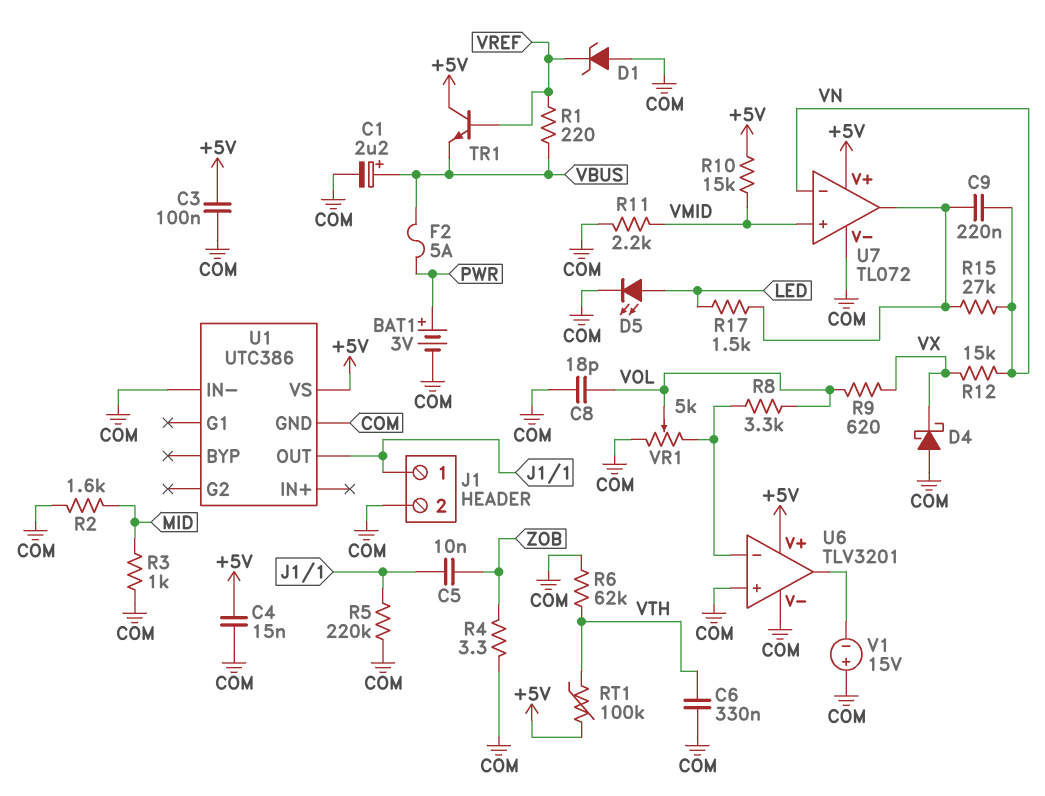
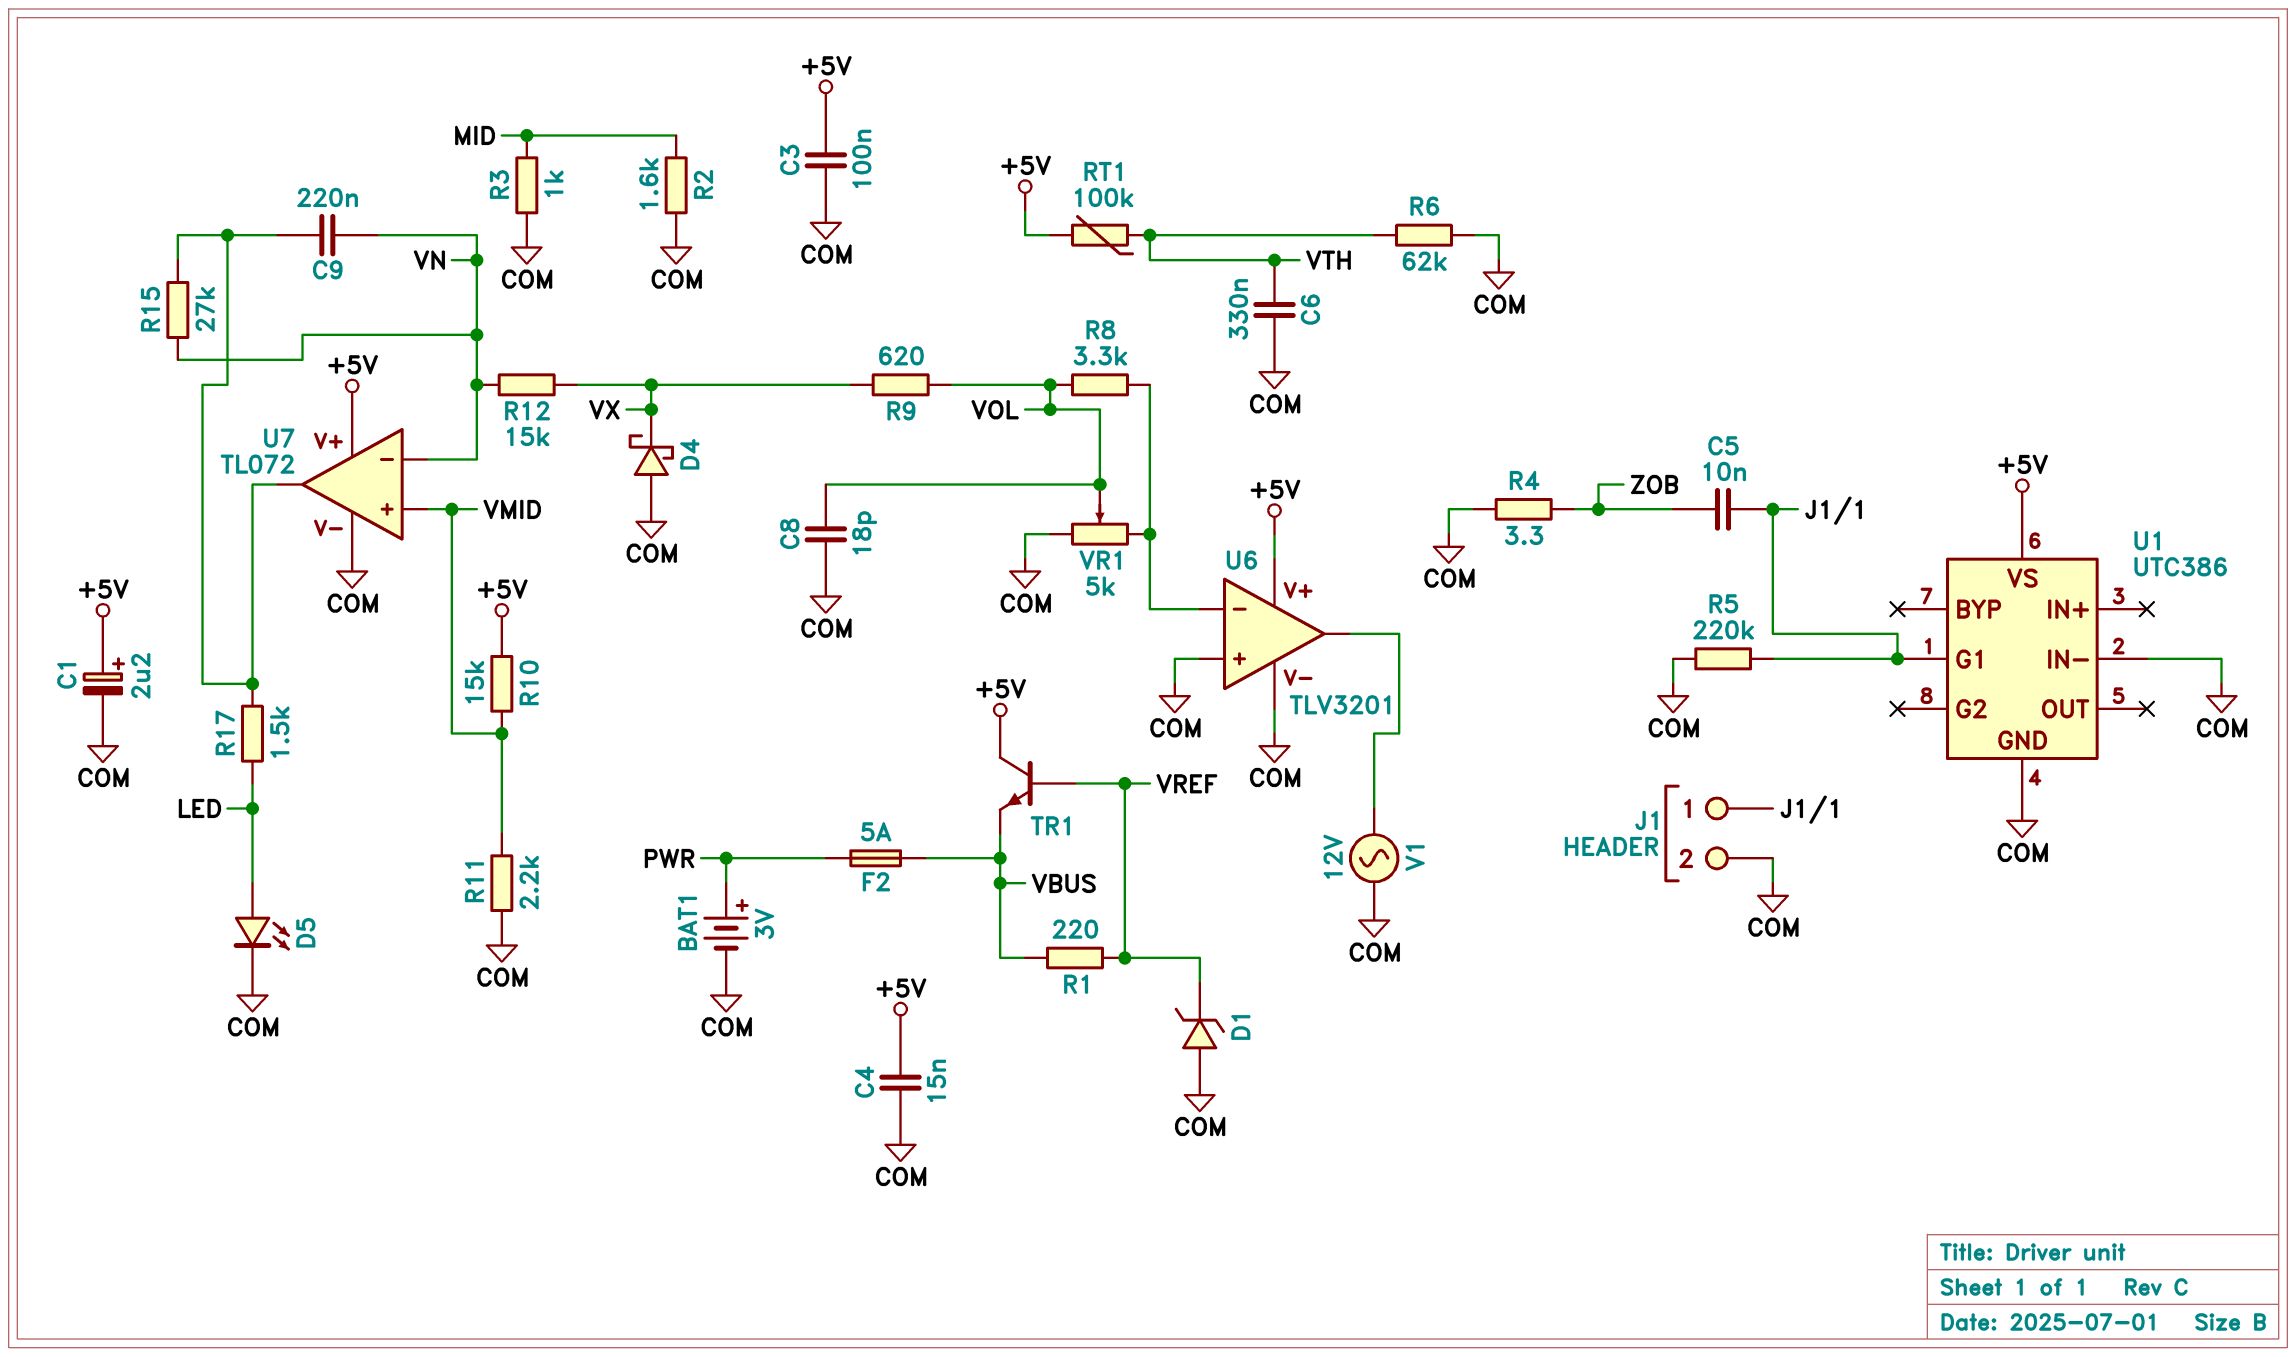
C1: 2.2uF (plus VBUS, minus COM) -> 2.2uF (plus +5V, minus COM)
U1 pin G1: none -> J1/1
U1 pin OUT: J1/1 -> none
V1: 15V (plus COM, minus U6/out) -> AC 12V (COM, U6/out)

